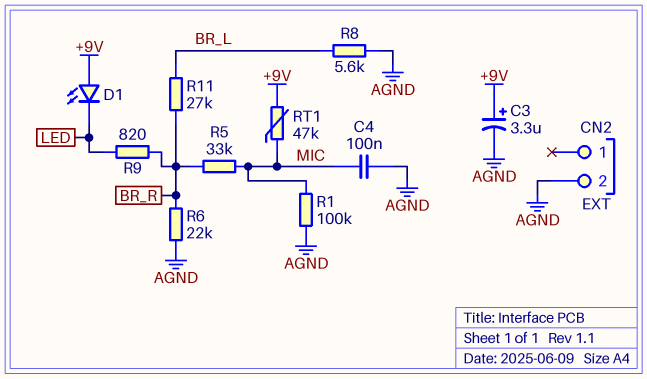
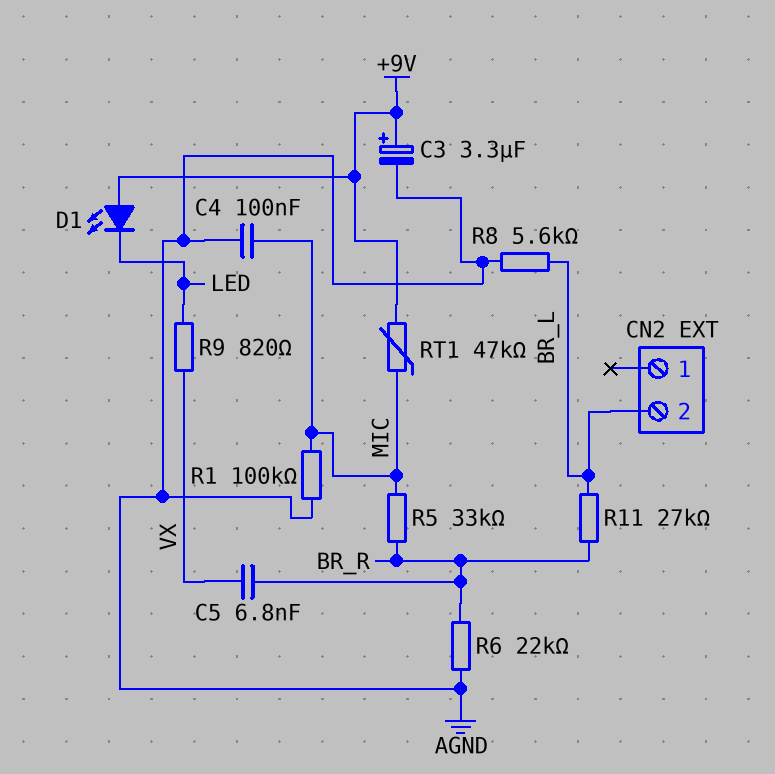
C5: none -> 6.8nF (BR_R, VX)
CN2 pin 2: AGND -> BR_L
R9: 820 (BR_R, LED) -> 820 (LED, VX)

